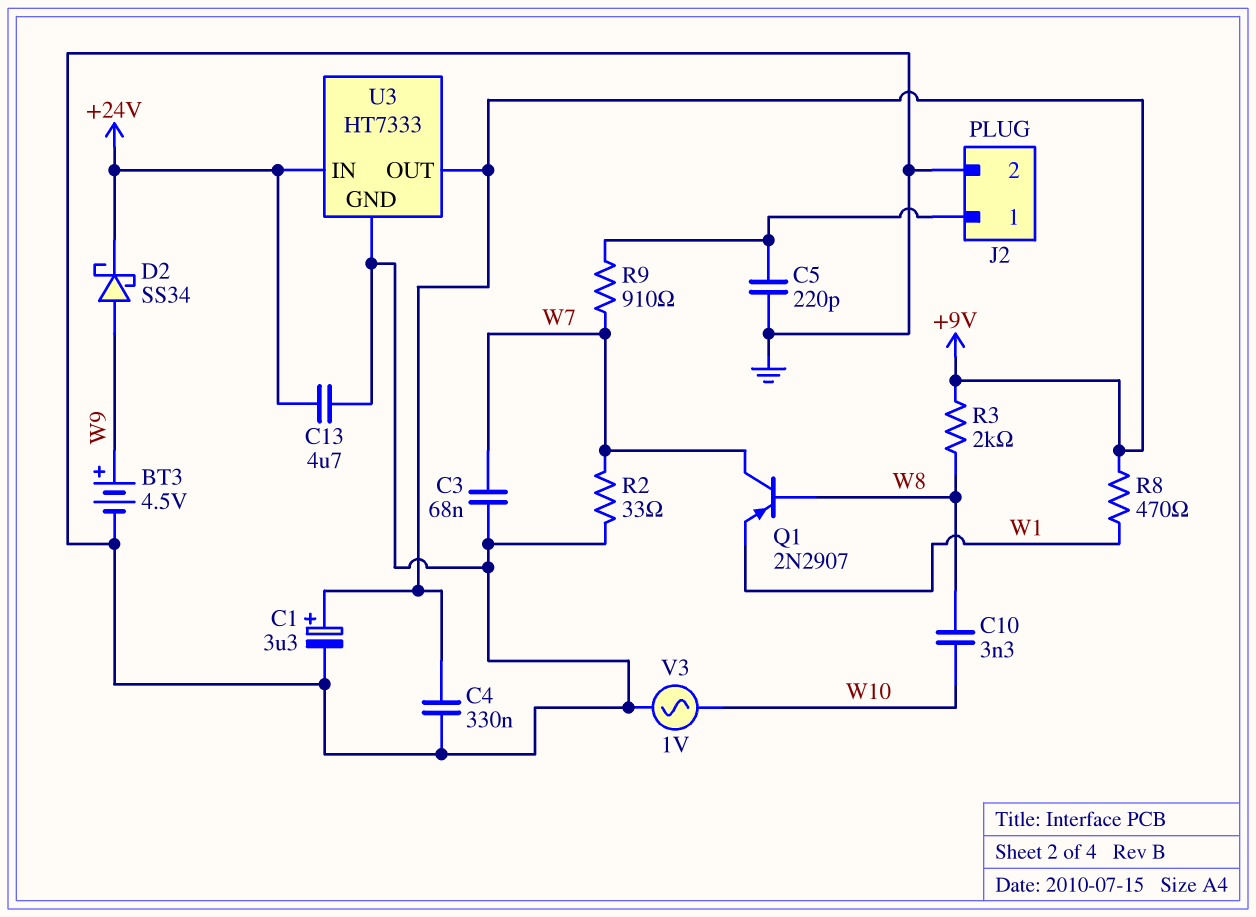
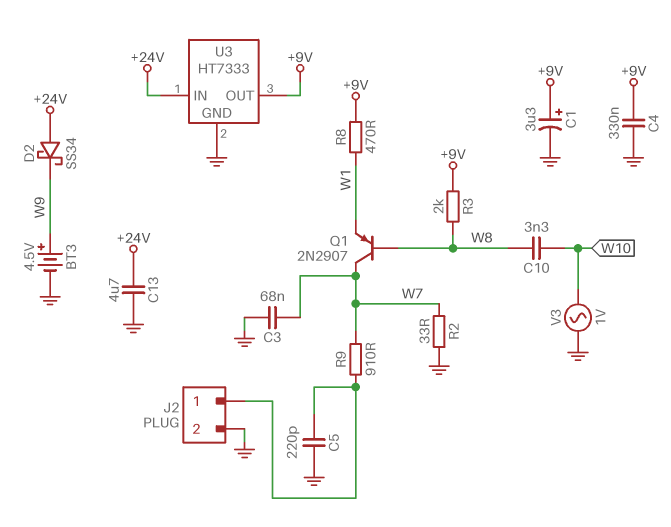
D2: schottky SS34 (A W9, K +24V) -> schottky SS34 (A +24V, K W9)

